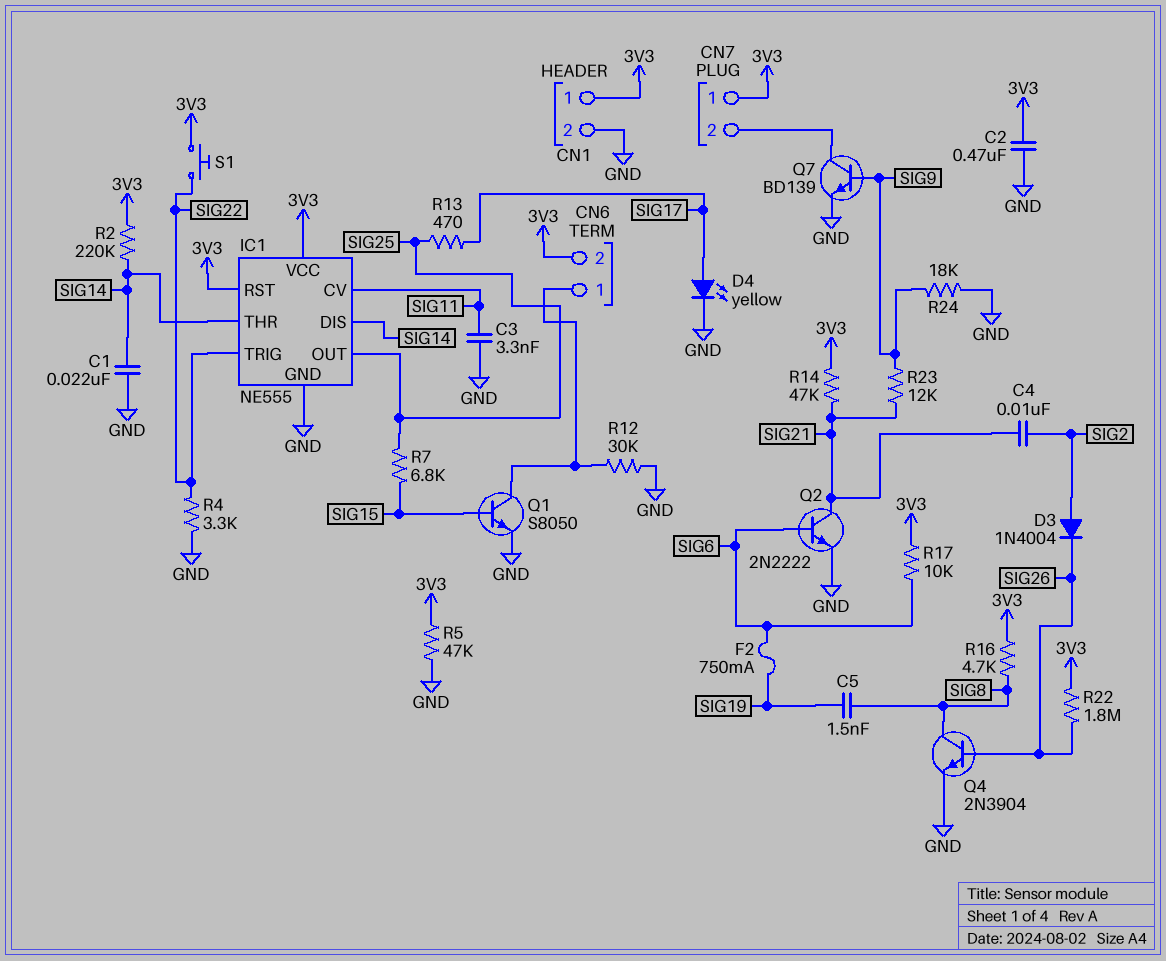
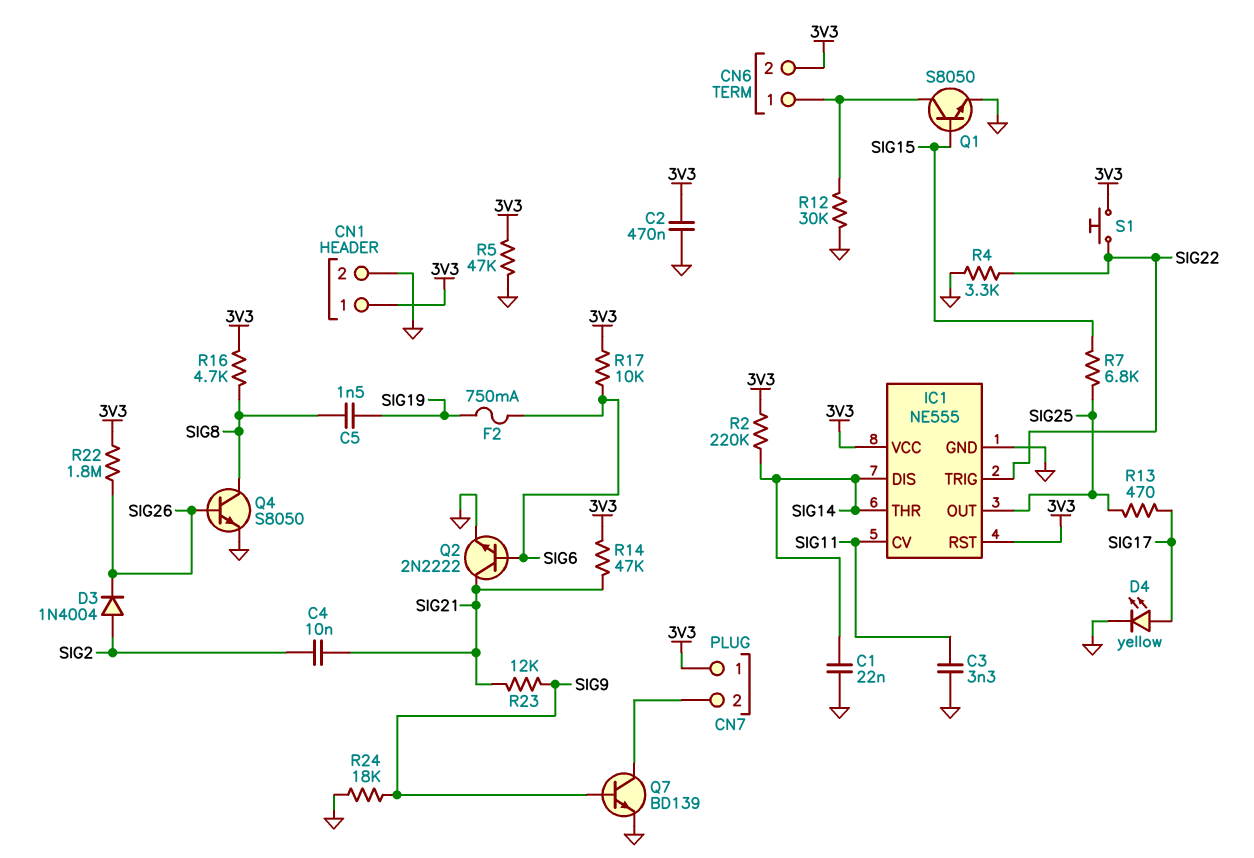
Q4: NPN 2N3904 (B SIG26, C SIG8, E GND) -> NPN S8050 (B SIG26, C SIG8, E GND)

